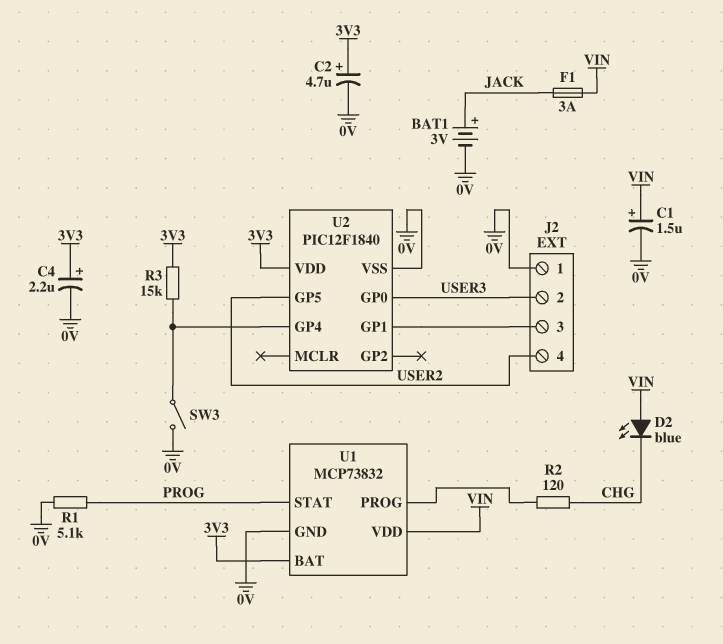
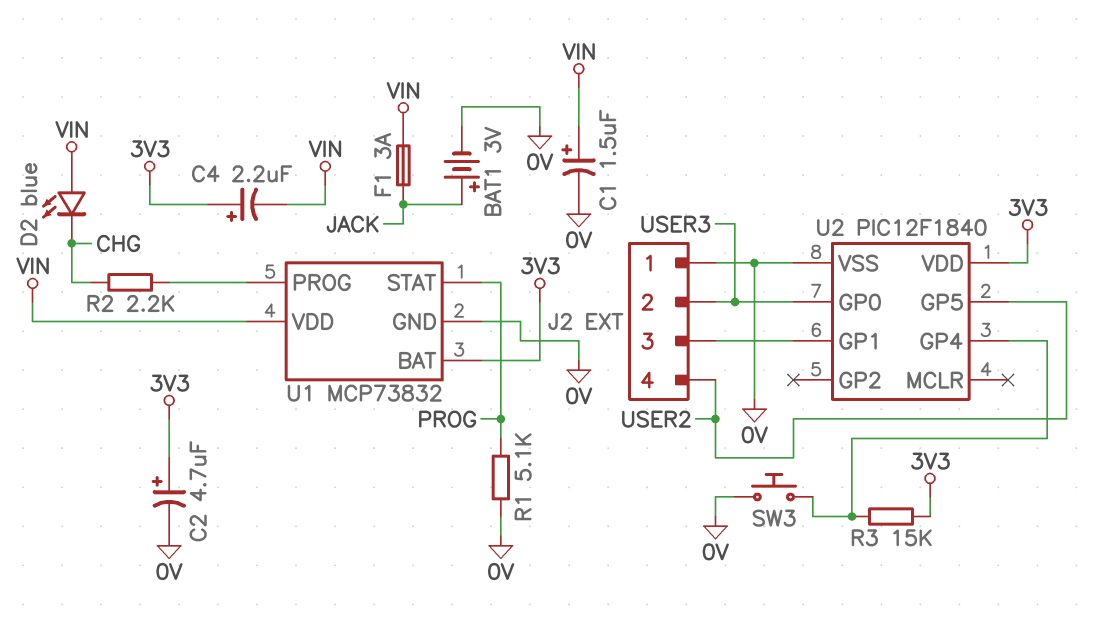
C4: 2.2uF (plus 3V3, minus 0V) -> 2.2uF (plus 3V3, minus VIN)
R2: 120 (CHG, U1/PROG) -> 2.2k (CHG, U1/PROG)
SW3: switch (0V, U2/GP4) -> button (0V, U2/GP4)

